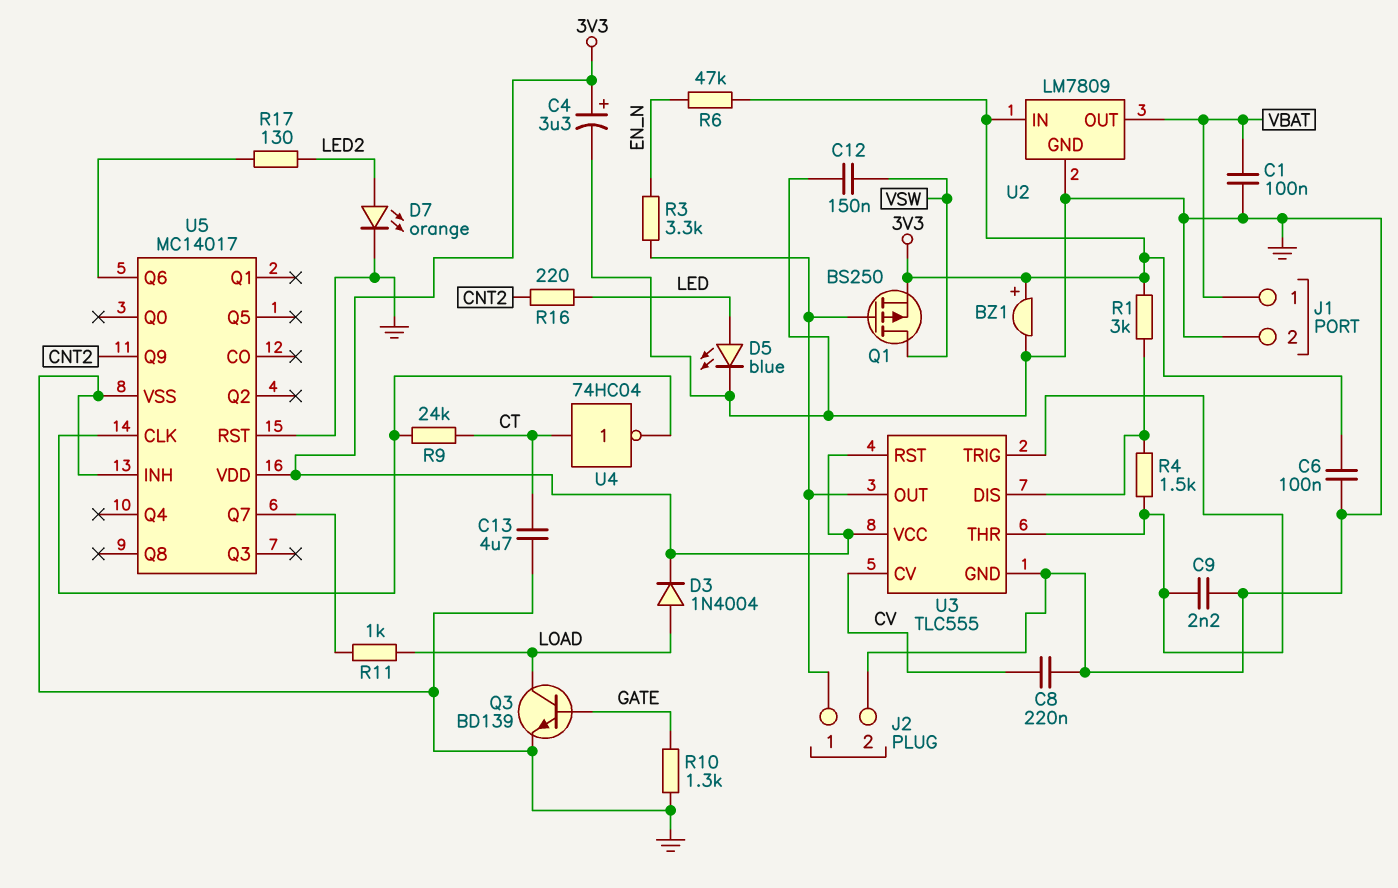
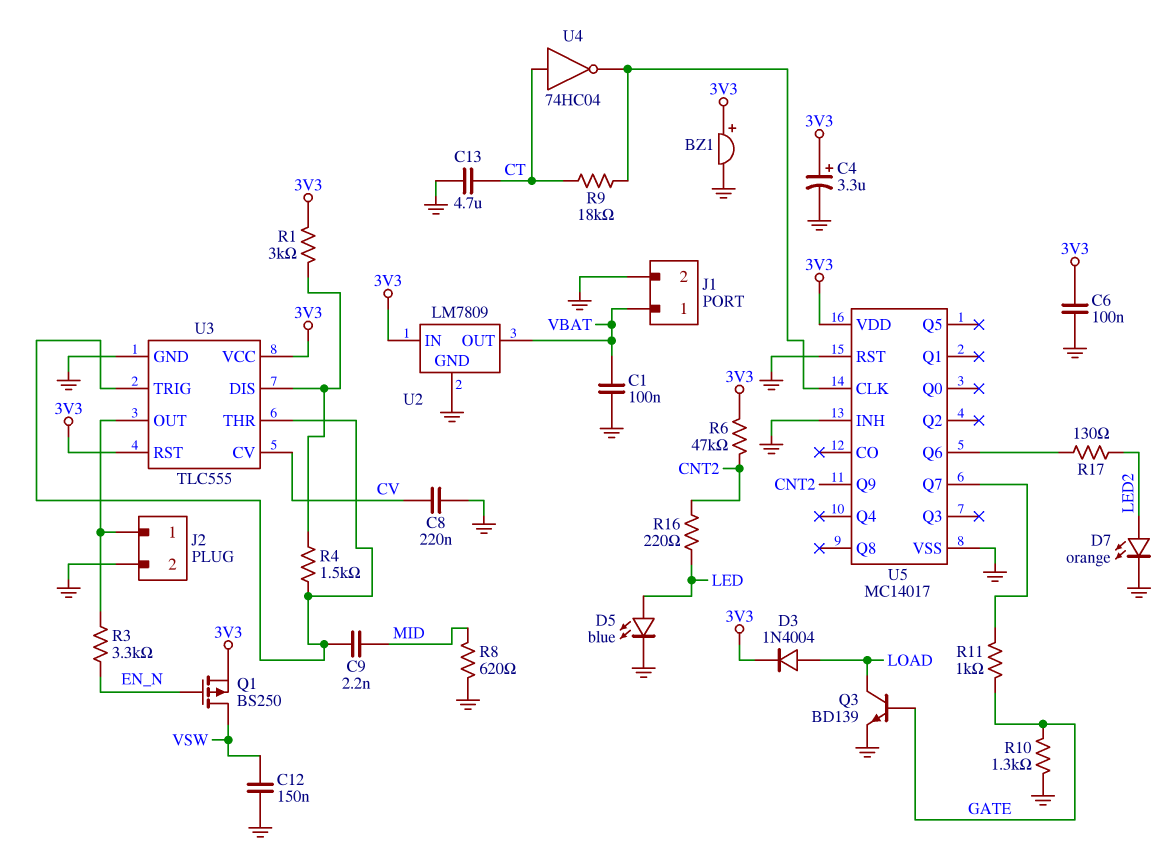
C9: 2.2nF (GND, U3/THR) -> 2.2nF (MID, U3/THR)
Q1: PMOS BS250 (G J2/1, D VSW, S 3V3) -> PMOS BS250 (G EN_N, D VSW, S 3V3)
R6: 47k (3V3, EN_N) -> 47k (3V3, CNT2)
R8: none -> 620 (GND, MID)
R9: 24k (CT, U5/CLK) -> 18k (CT, U5/CLK)
R11: 1k (LOAD, U5/Q7) -> 1k (GATE, U5/Q7)

